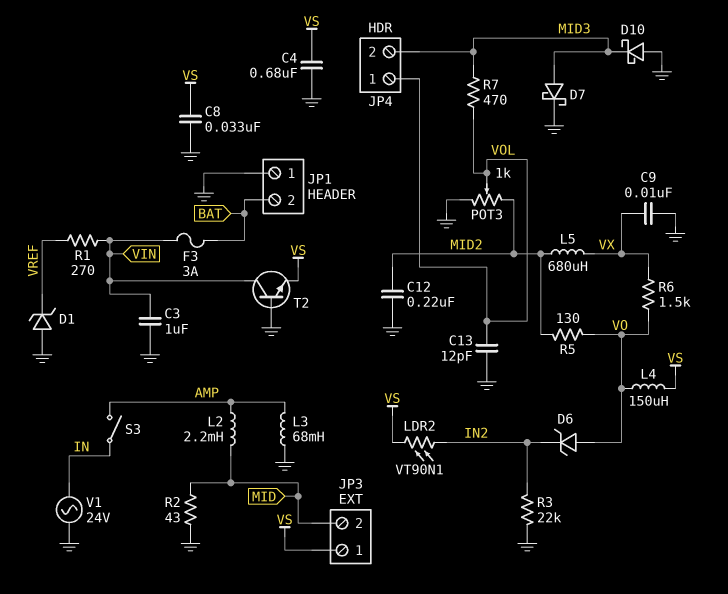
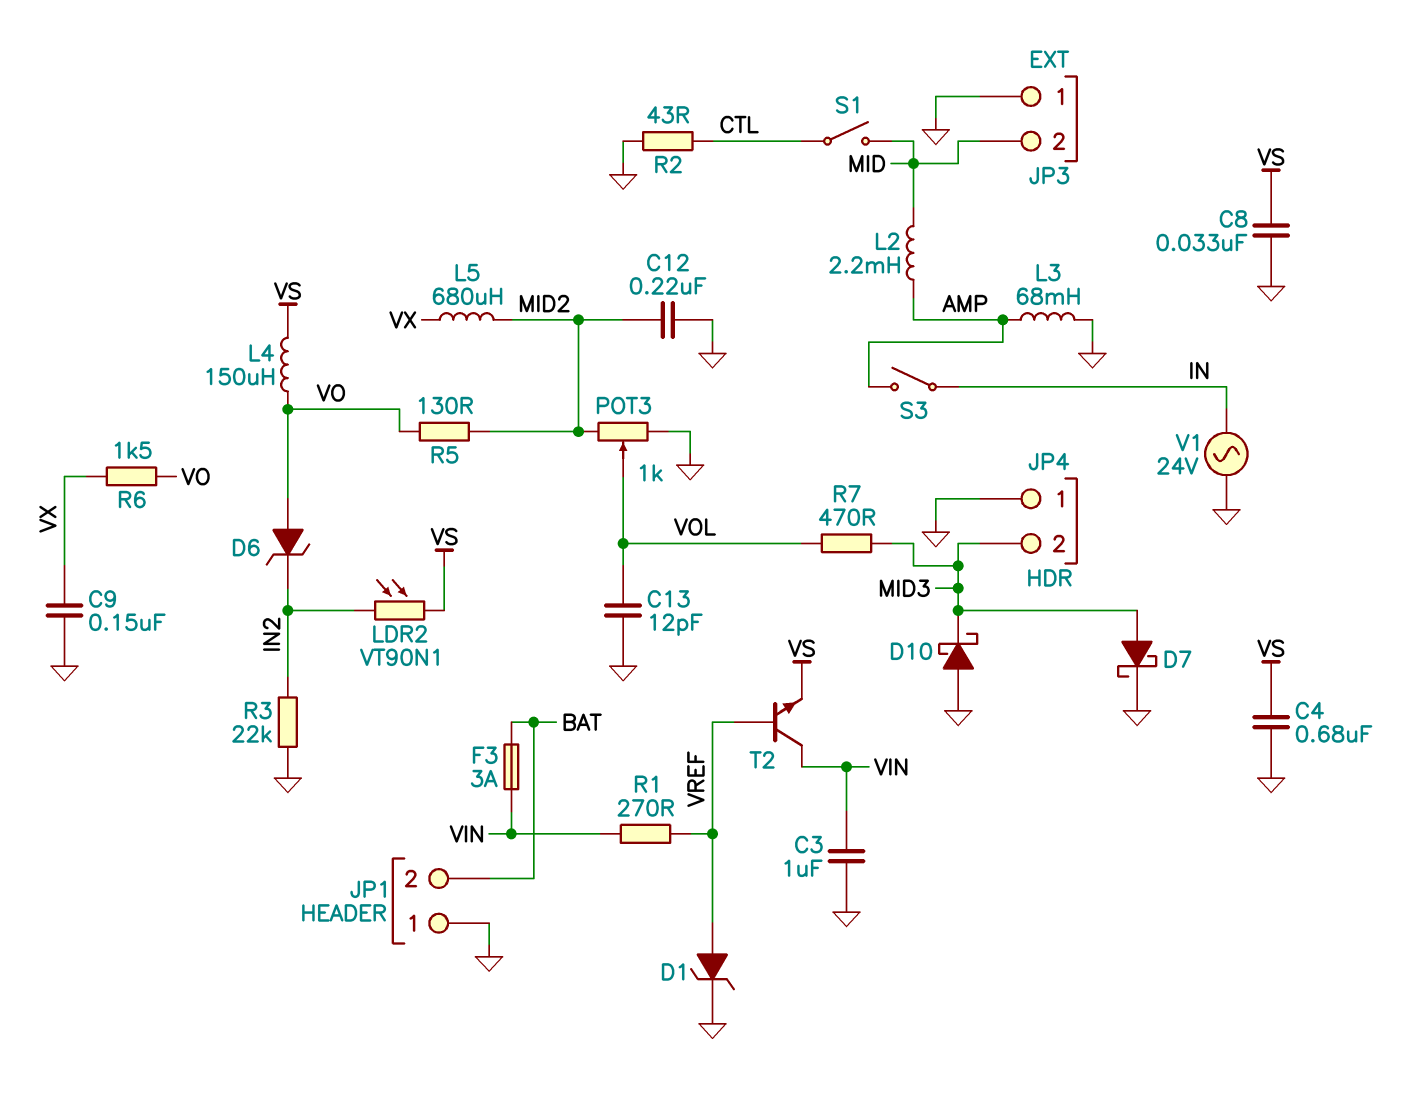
C9: 10nF (GND, VX) -> 150nF (GND, VX)
D1: zener (A GND, K VREF) -> zener (A VREF, K GND)
JP3 pin 1: VS -> GND
JP4 pin 1: VOL -> GND
R2: 43 (GND, MID) -> 43 (CTL, GND)
S1: none -> switch (CTL, MID)
T2: NPN (B GND, C VIN, E VS) -> NPN (B VREF, C VIN, E VS)

